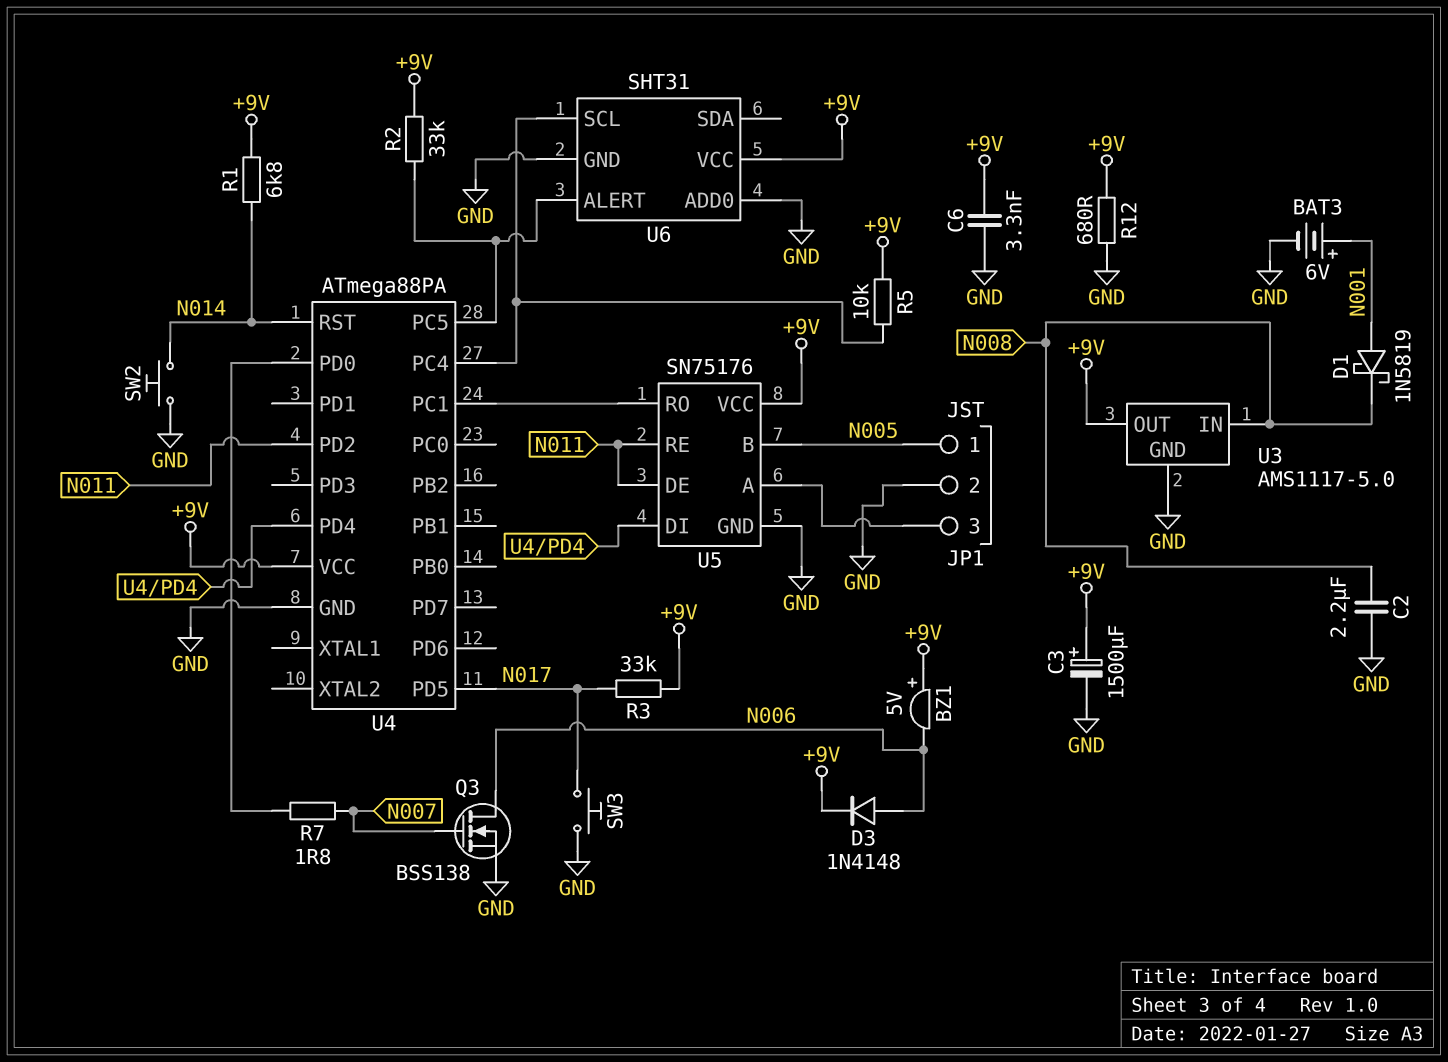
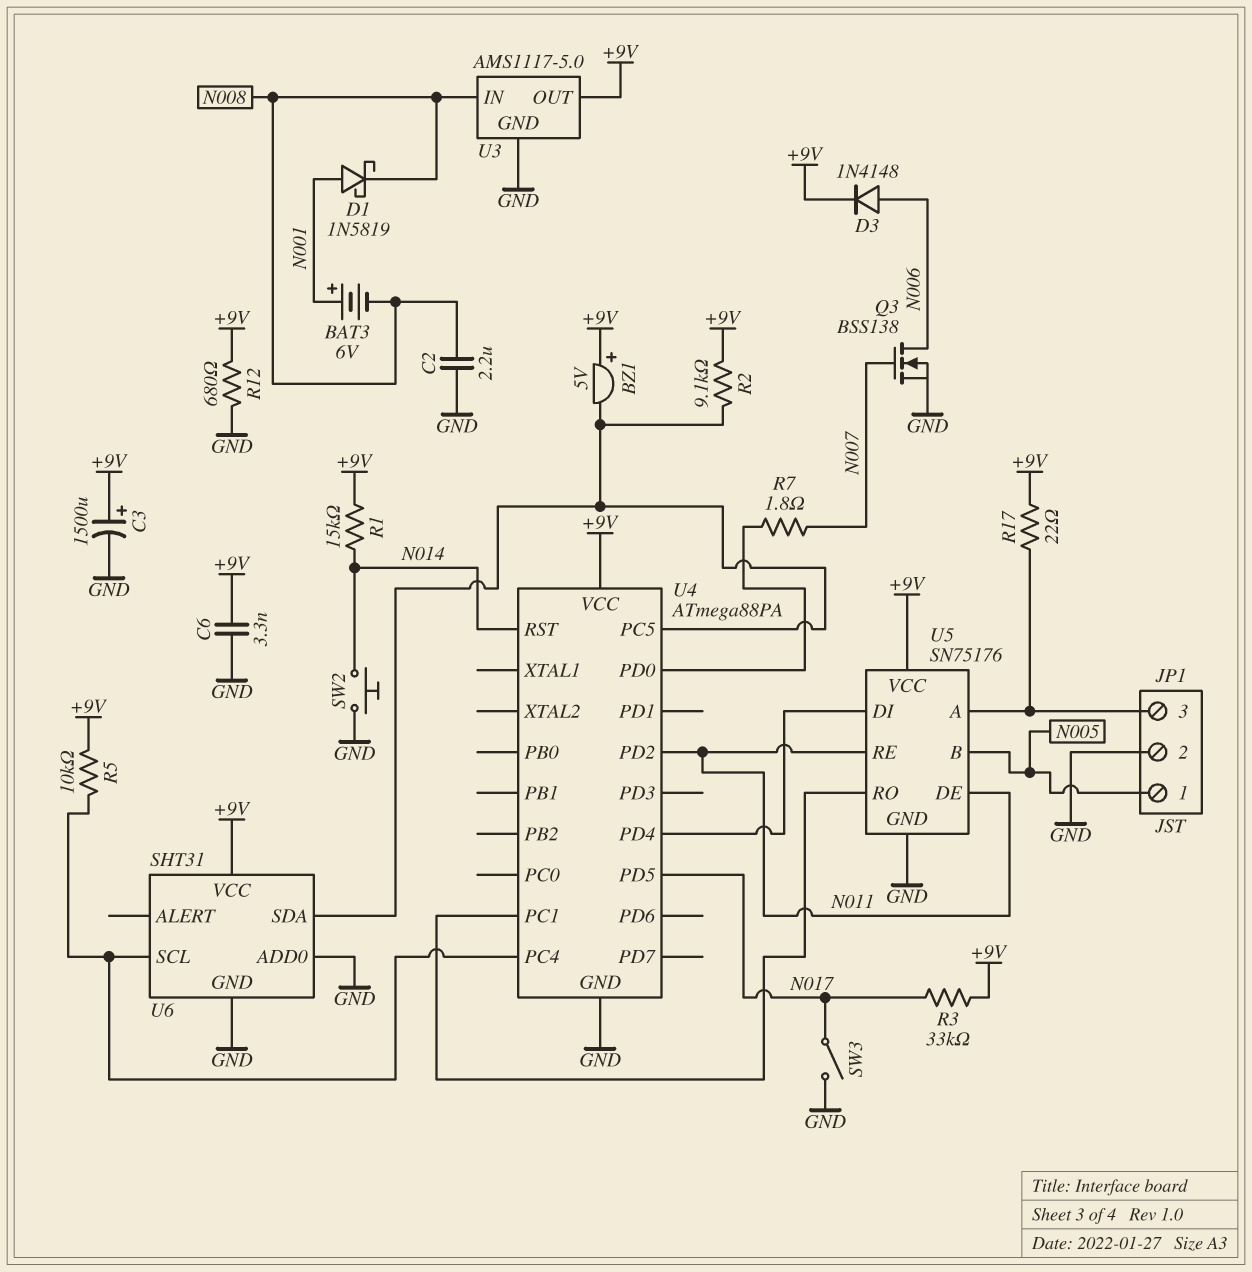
BAT3: 6V (plus N001, minus GND) -> 6V (plus N001, minus N008)
BZ1: buzzer 5V (plus +9V, minus N006) -> buzzer 5V (plus +9V, minus U4/PC5)
R1: 6.8k (+9V, N014) -> 15k (+9V, N014)
R2: 33k (+9V, U4/PC5) -> 9.1k (+9V, U4/PC5)
R17: none -> 22 (+9V, JP1/3)
SW3: button (GND, N017) -> switch (GND, N017)
U6 pin ALERT: U4/PC5 -> none
U6 pin SDA: none -> U4/PC5

